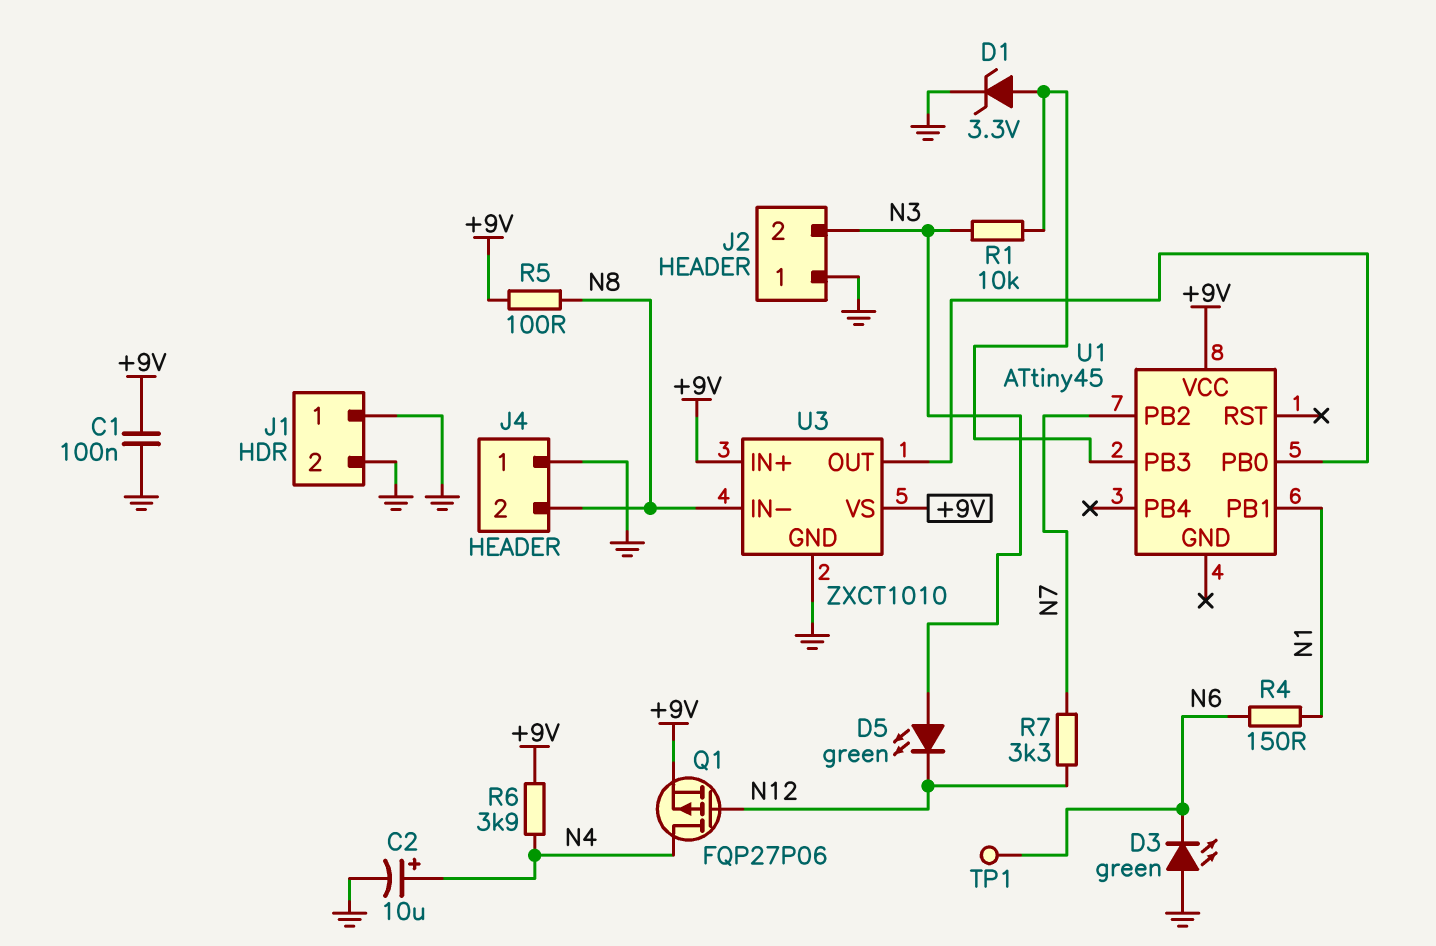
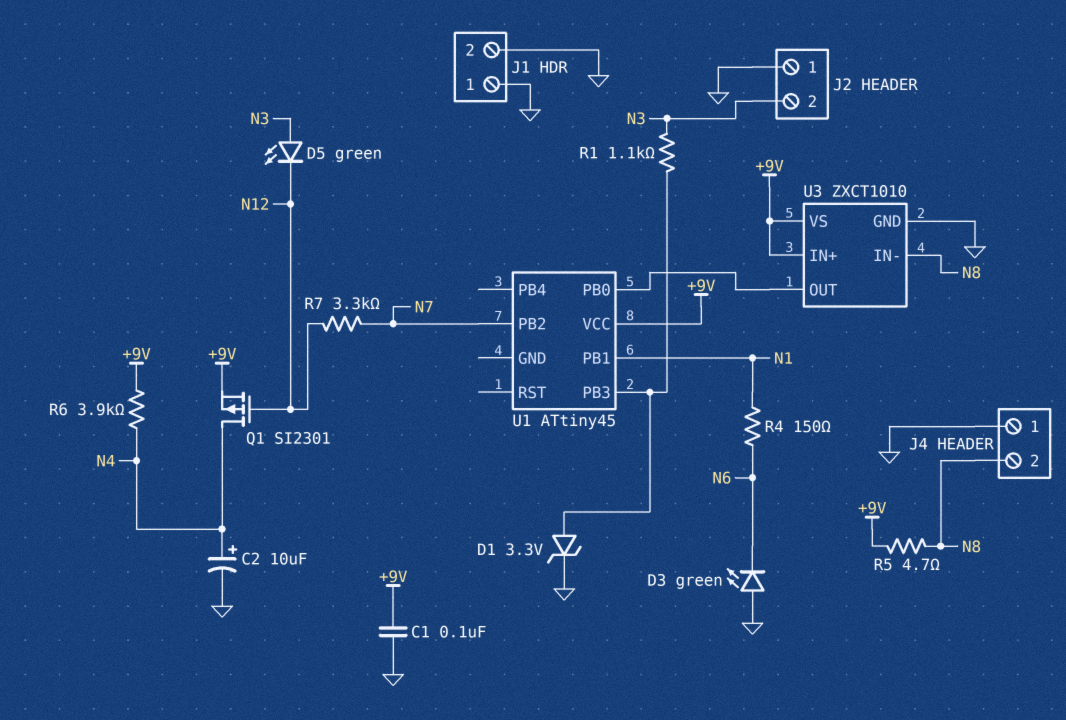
Q1: PMOS FQP27P06 (G N12, D N4, S +9V) -> PMOS SI2301 (G N12, D N4, S +9V)
R1: 10k (N3, U1/PB3) -> 1.1k (N3, U1/PB3)
R5: 100 (+9V, N8) -> 4.7 (+9V, N8)
TP1: test point (N6) -> none

